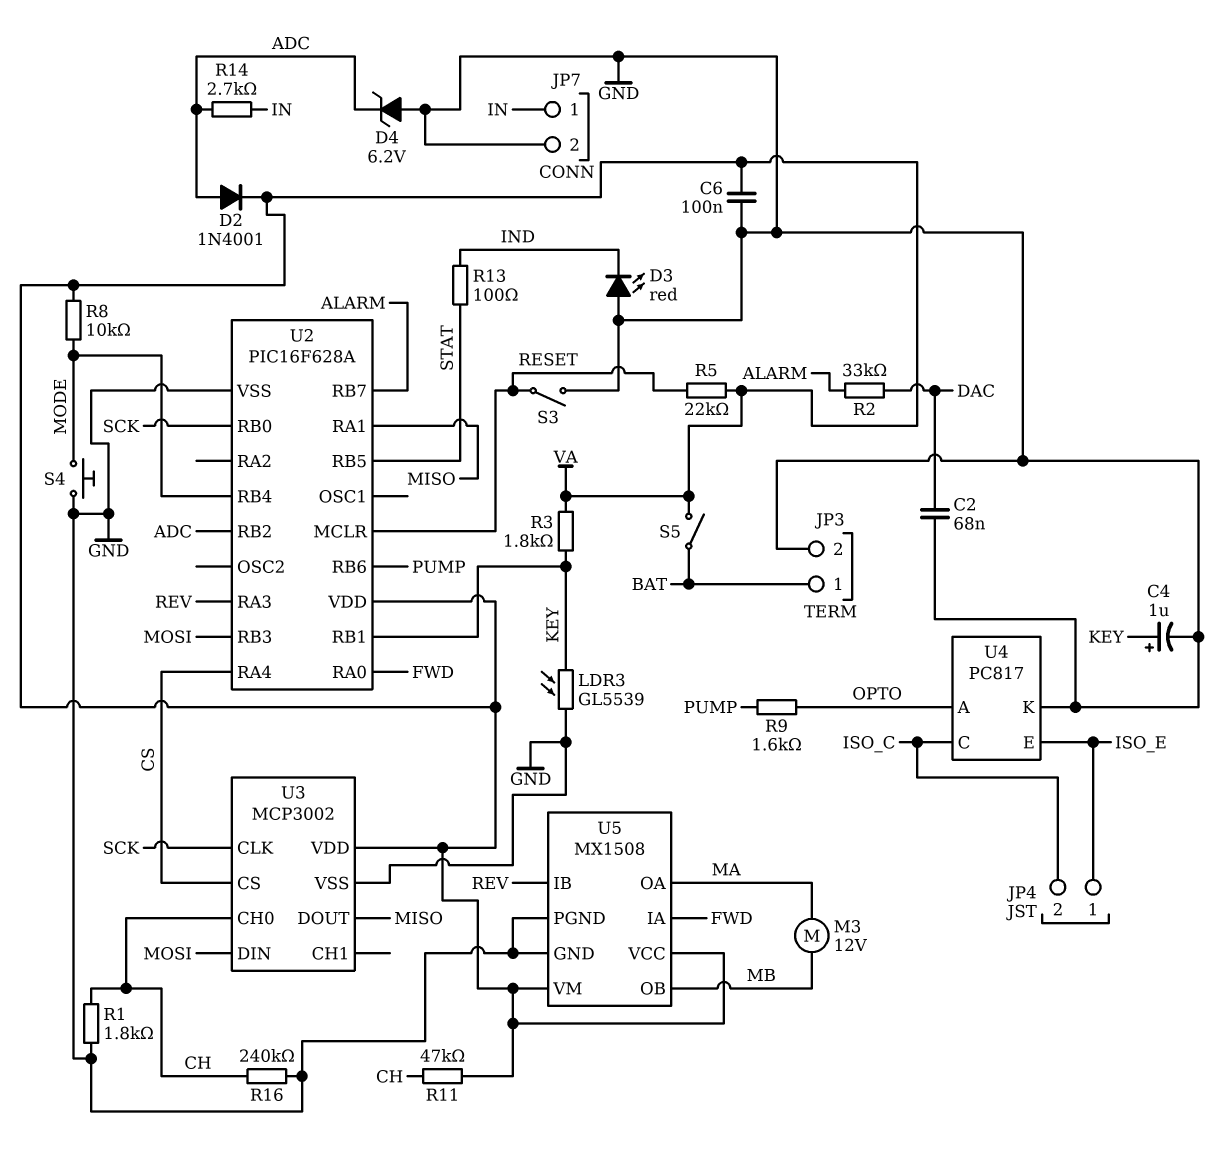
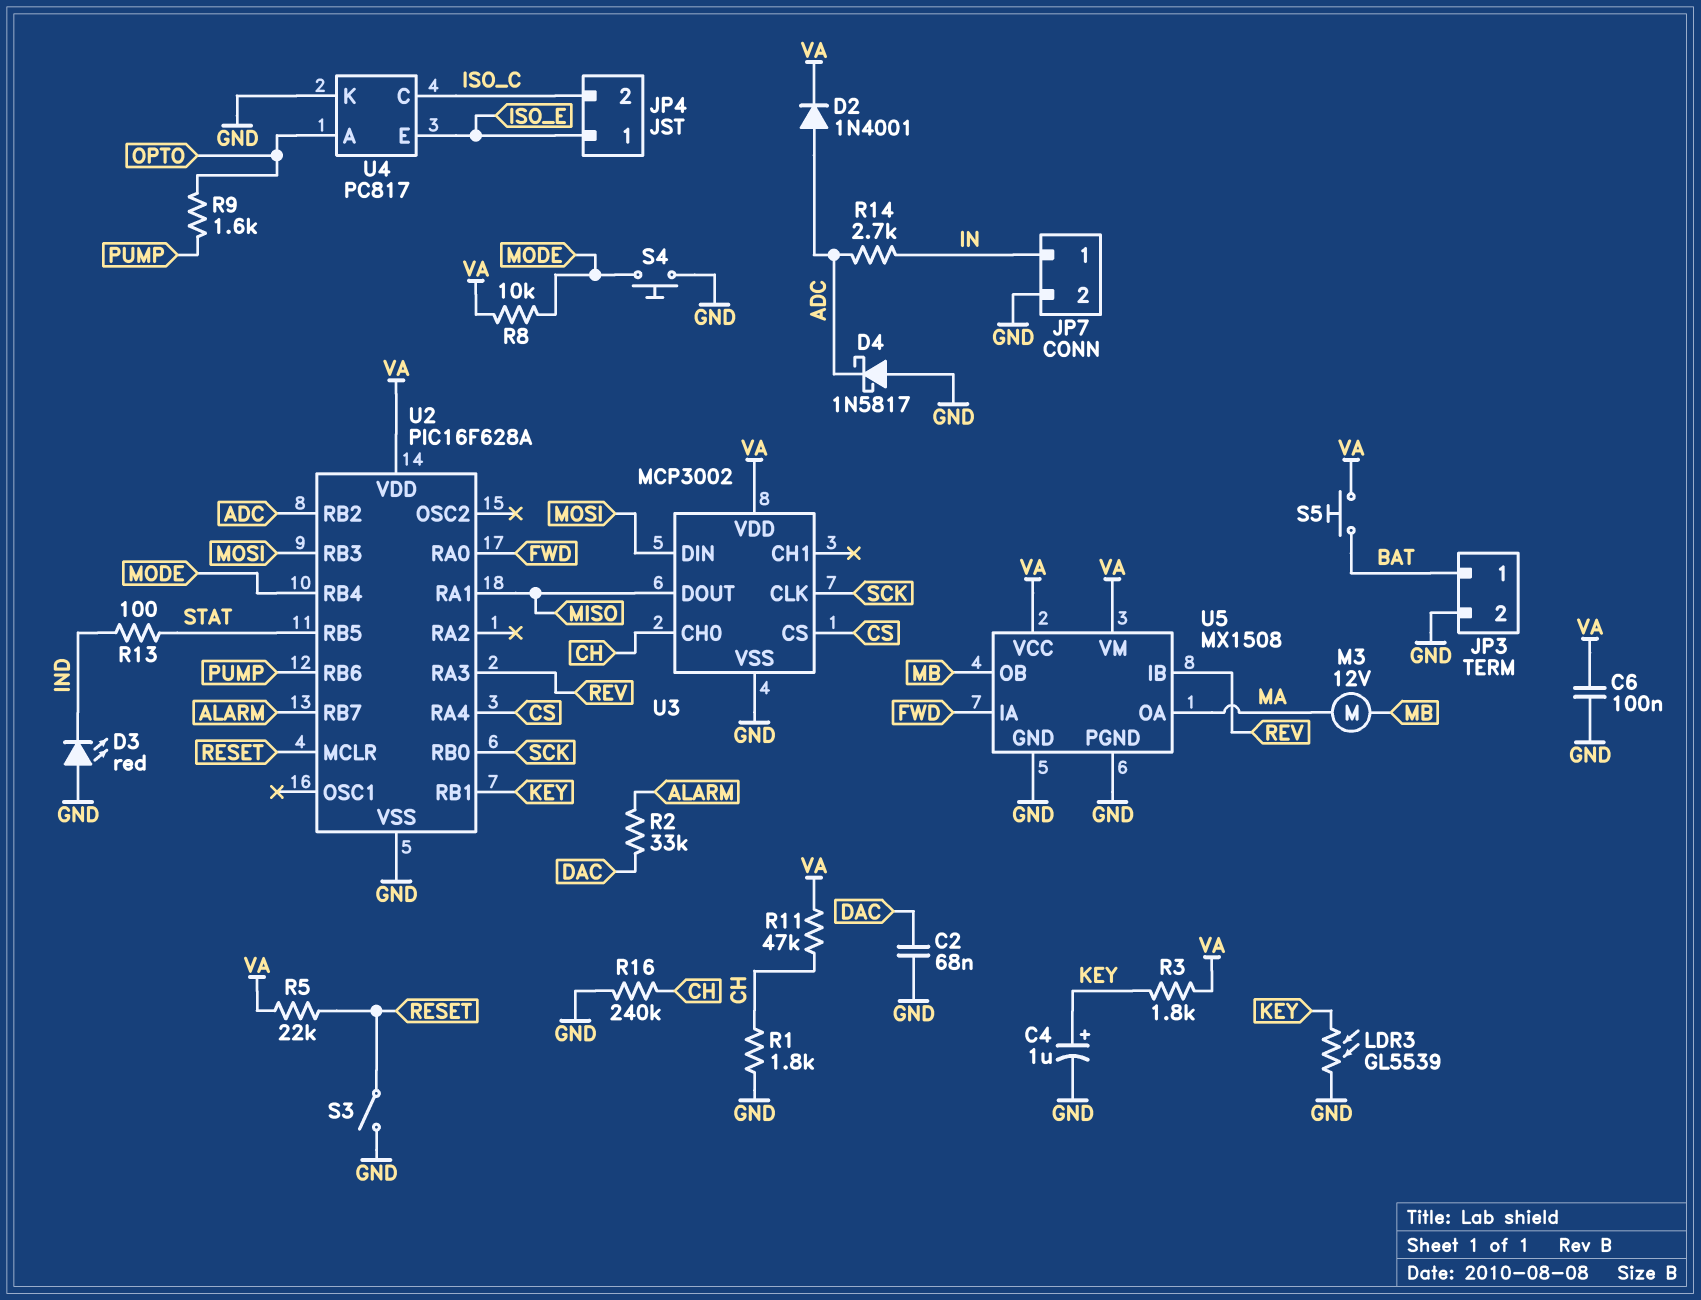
D4: zener 6.2V (A GND, K ADC) -> schottky 1N5817 (A GND, K ADC)
S5: switch (BAT, VA) -> button (BAT, VA)

